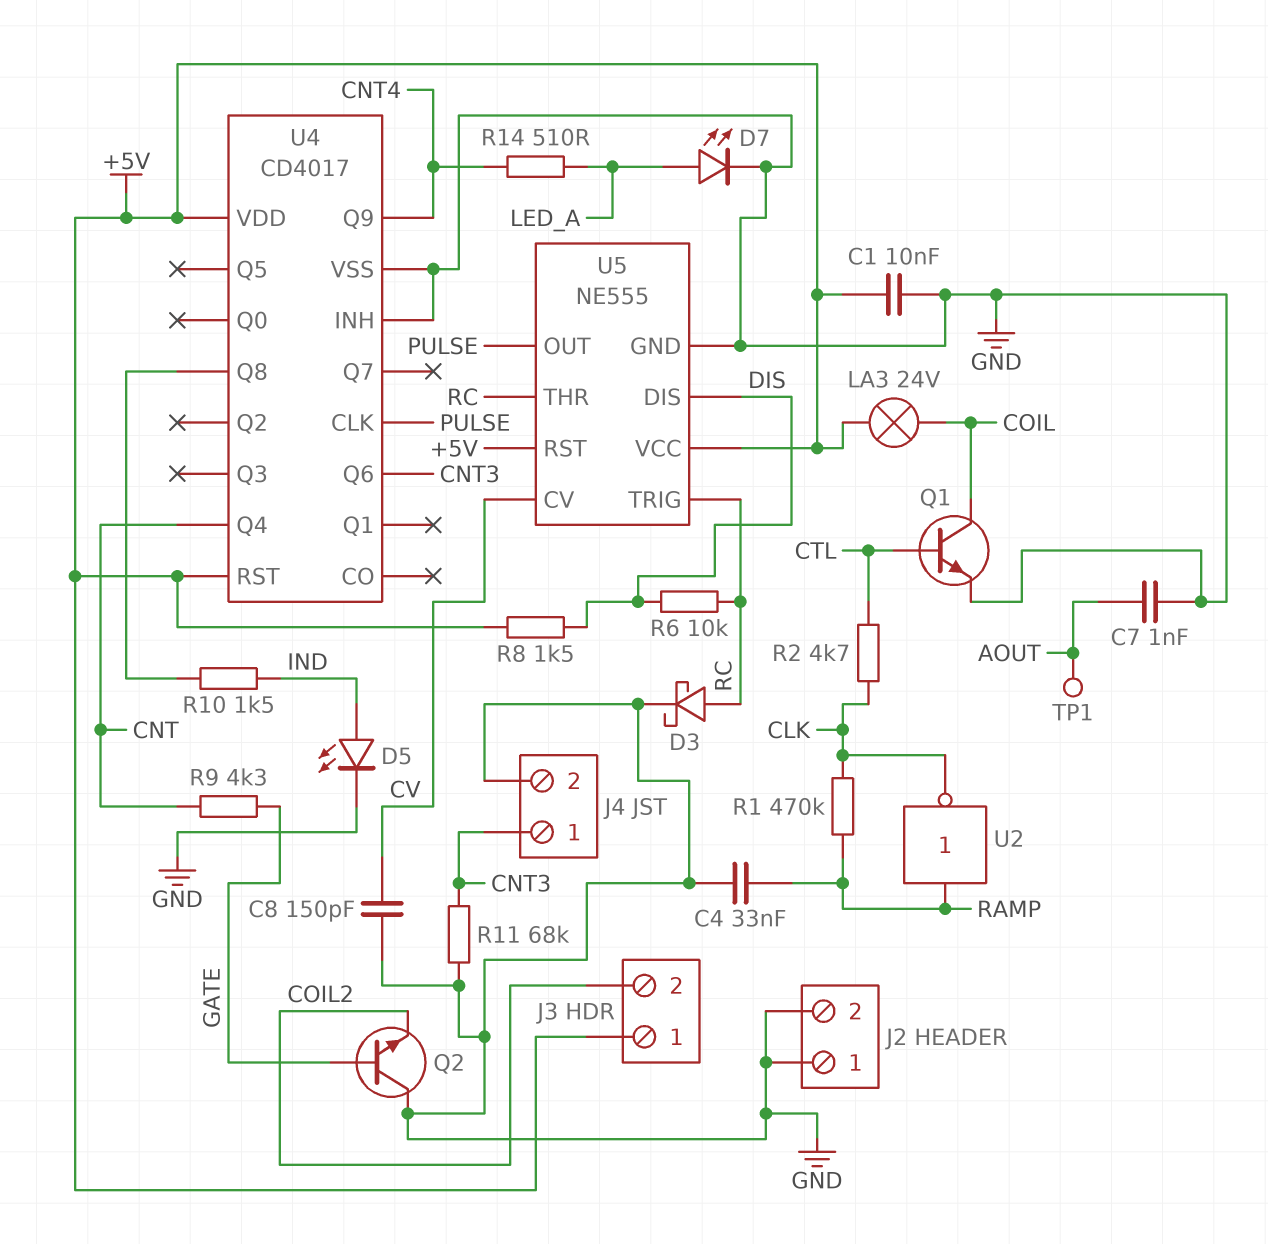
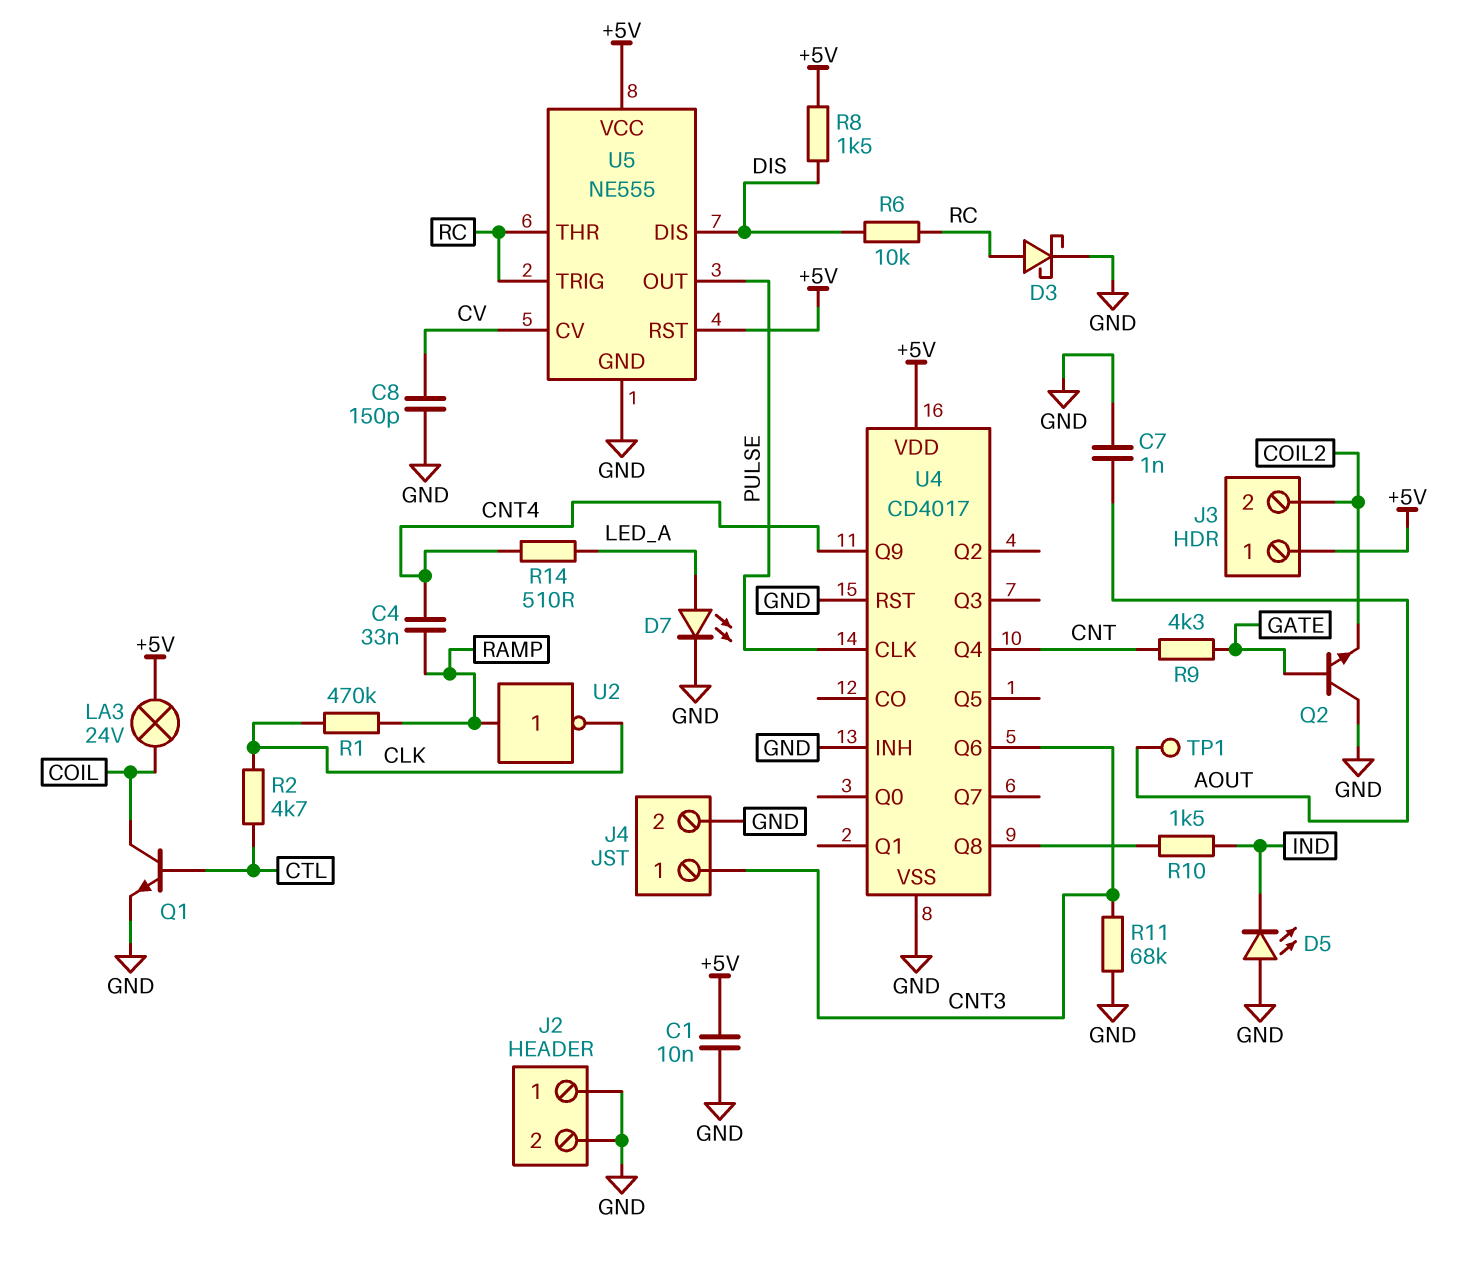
C4: 33nF (GND, RAMP) -> 33nF (CNT4, RAMP)
D5: LED (A IND, K GND) -> LED (A GND, K IND)
U4 pin RST: +5V -> GND

